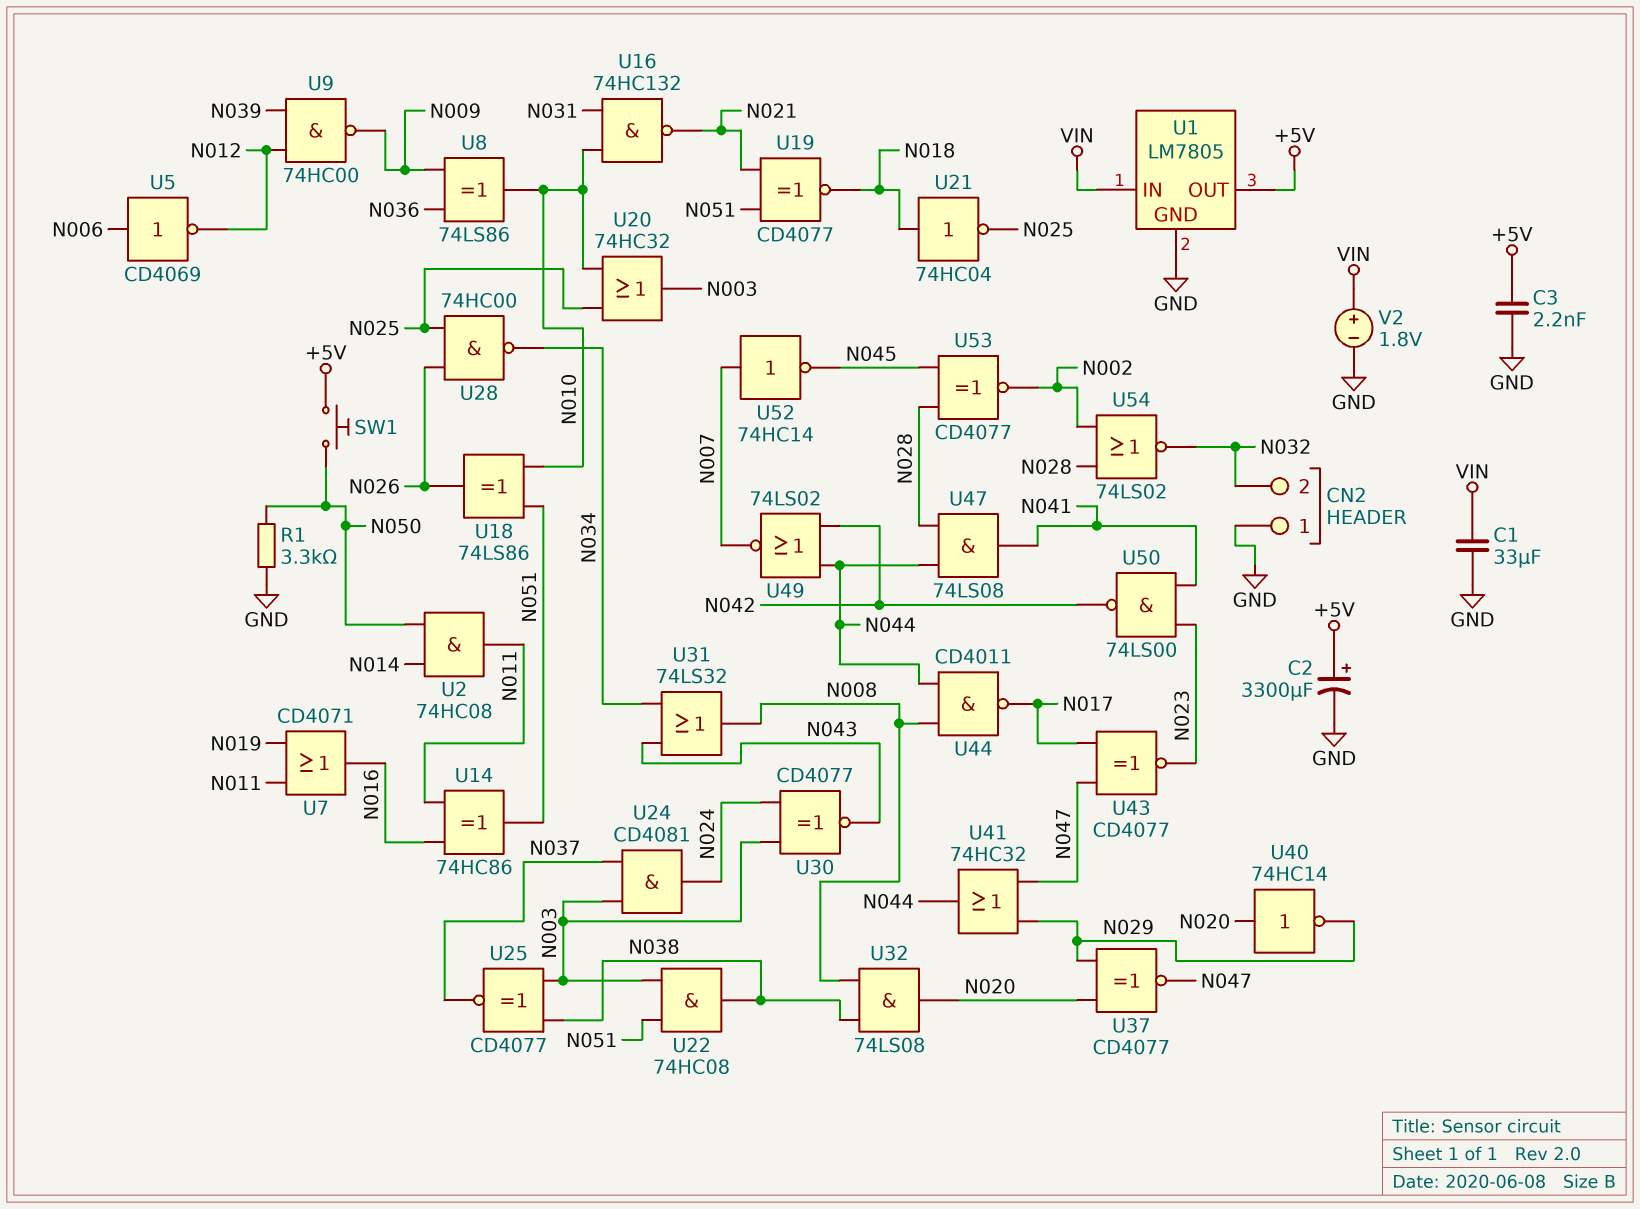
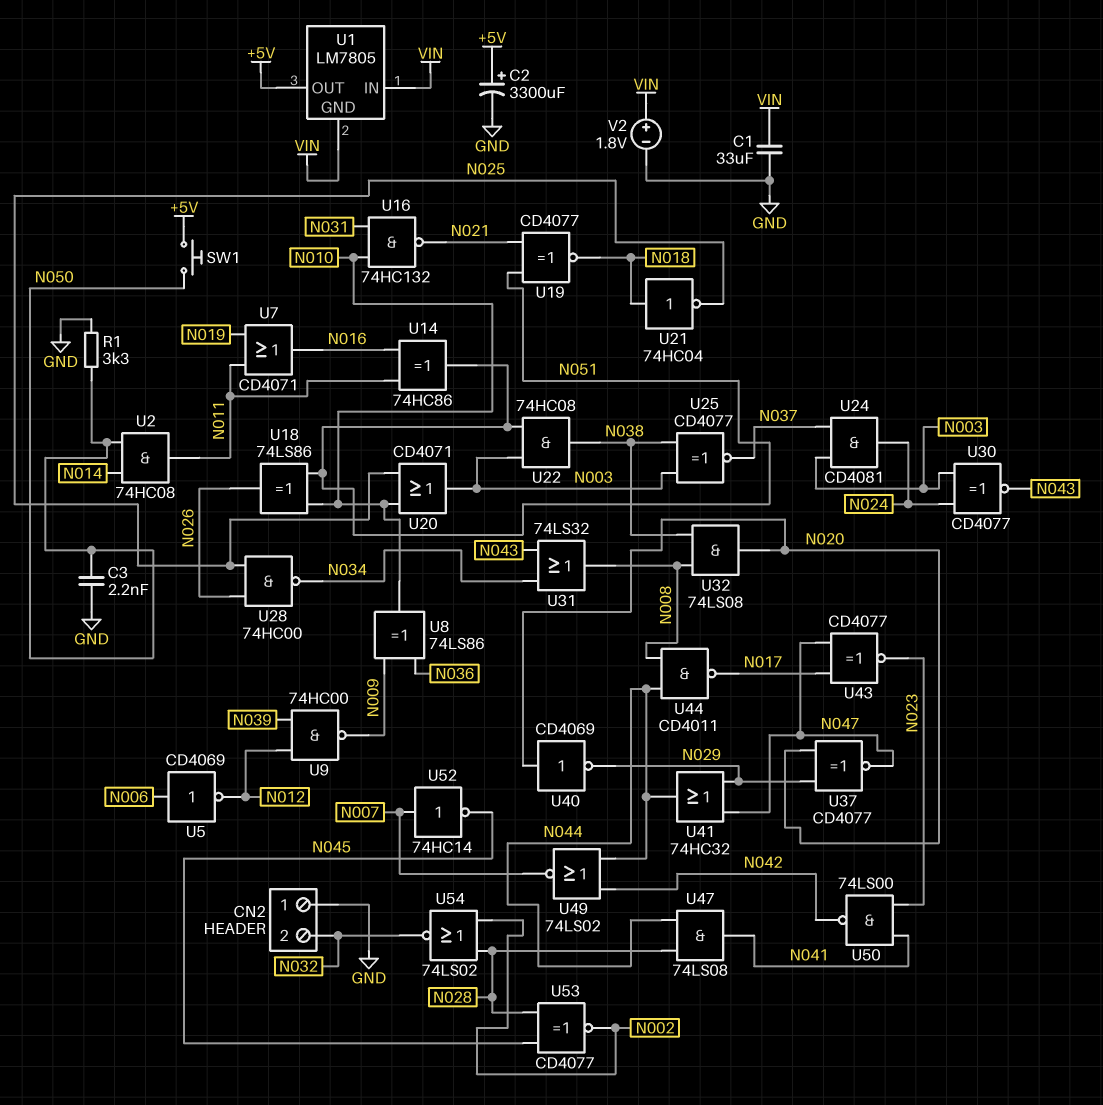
C3: 2.2nF (+5V, GND) -> 2.2nF (GND, N050)
U1 pin GND: GND -> VIN
U20: OR 74HC32 (in N010, in N025, out N003) -> OR CD4071 (in N010, in N025, out N003)
U40: NOT 74HC14 (in N020, out N029) -> NOT CD4069 (in N020, out N029)

